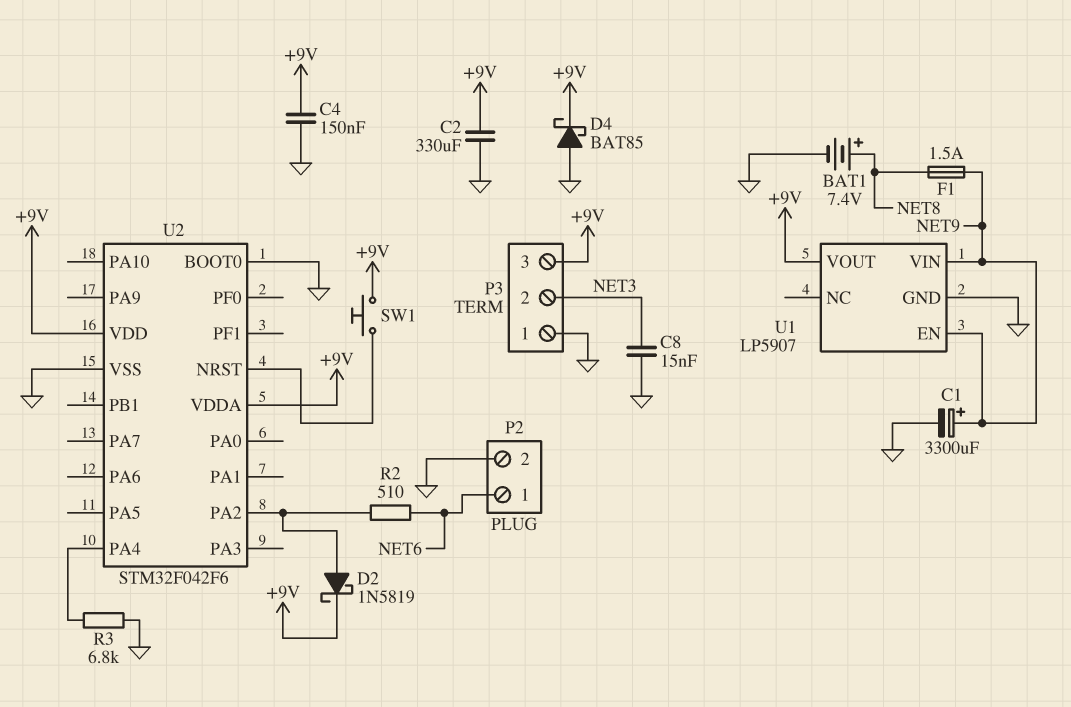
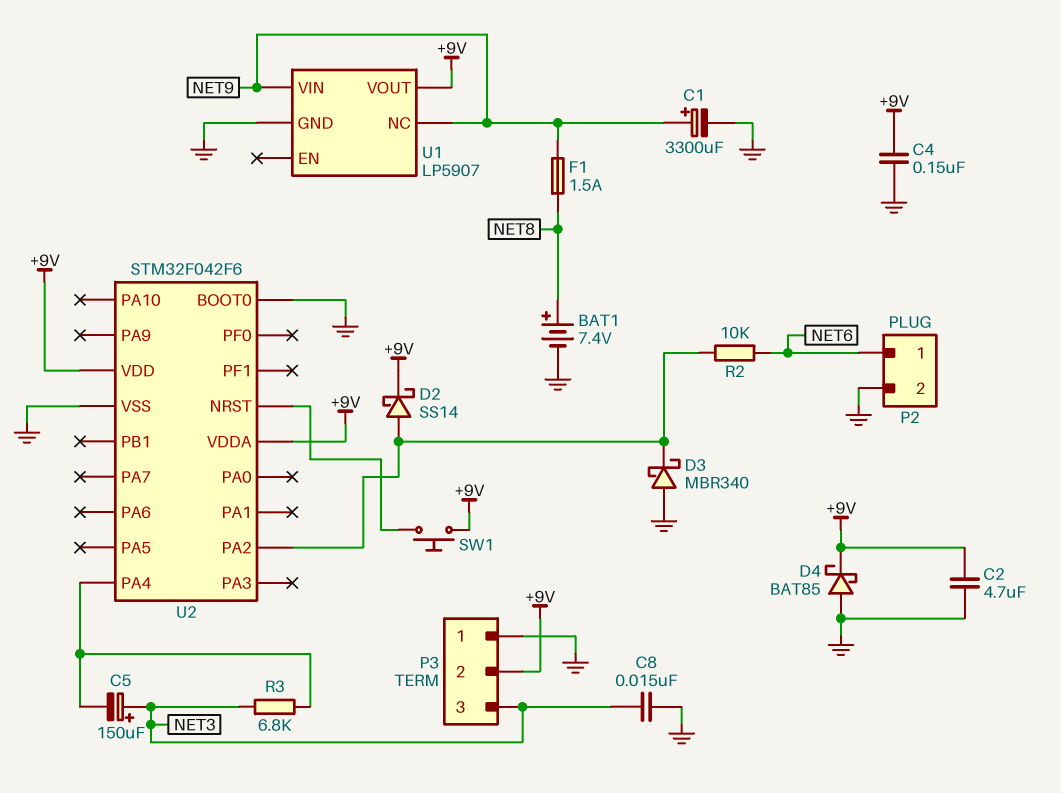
C2: 330uF (+9V, GND) -> 4.7uF (+9V, GND)
C5: none -> 150uF (plus NET3, minus U2/PA4)
D2: schottky 1N5819 (A U2/PA2, K +9V) -> schottky SS14 (A U2/PA2, K +9V)
D3: none -> schottky MBR340 (A GND, K U2/PA2)
P3 pin 2: NET3 -> +9V
P3 pin 3: +9V -> NET3
R2: 510 (NET6, U2/PA2) -> 10k (NET6, U2/PA2)
R3: 6.8k (GND, U2/PA4) -> 6.8k (NET3, U2/PA4)
U1 pin EN: NET9 -> none
U1 pin NC: none -> NET9

